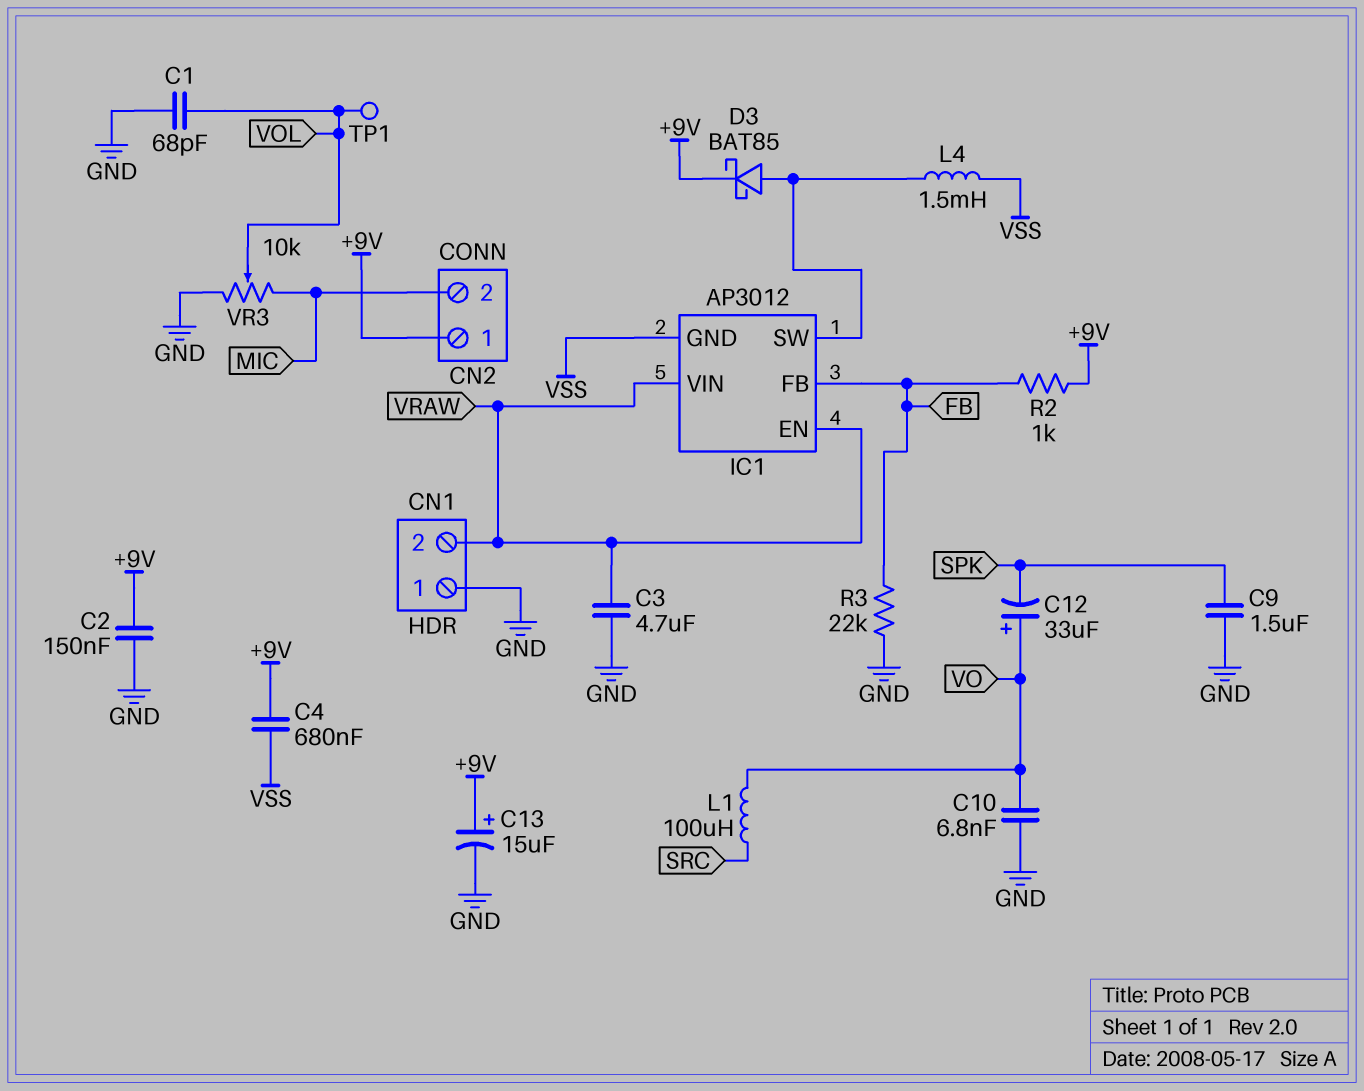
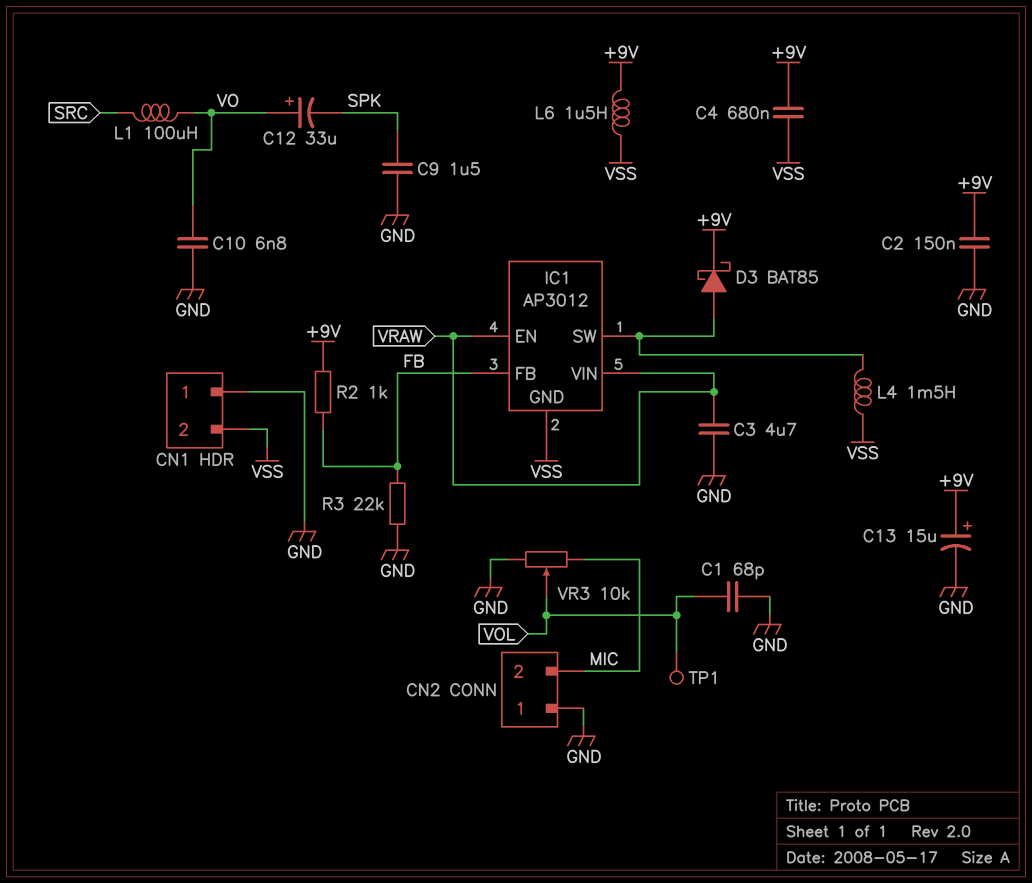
CN1 pin 2: VRAW -> VSS
CN2 pin 1: +9V -> GND
L6: none -> 1.5uH (+9V, VSS)

